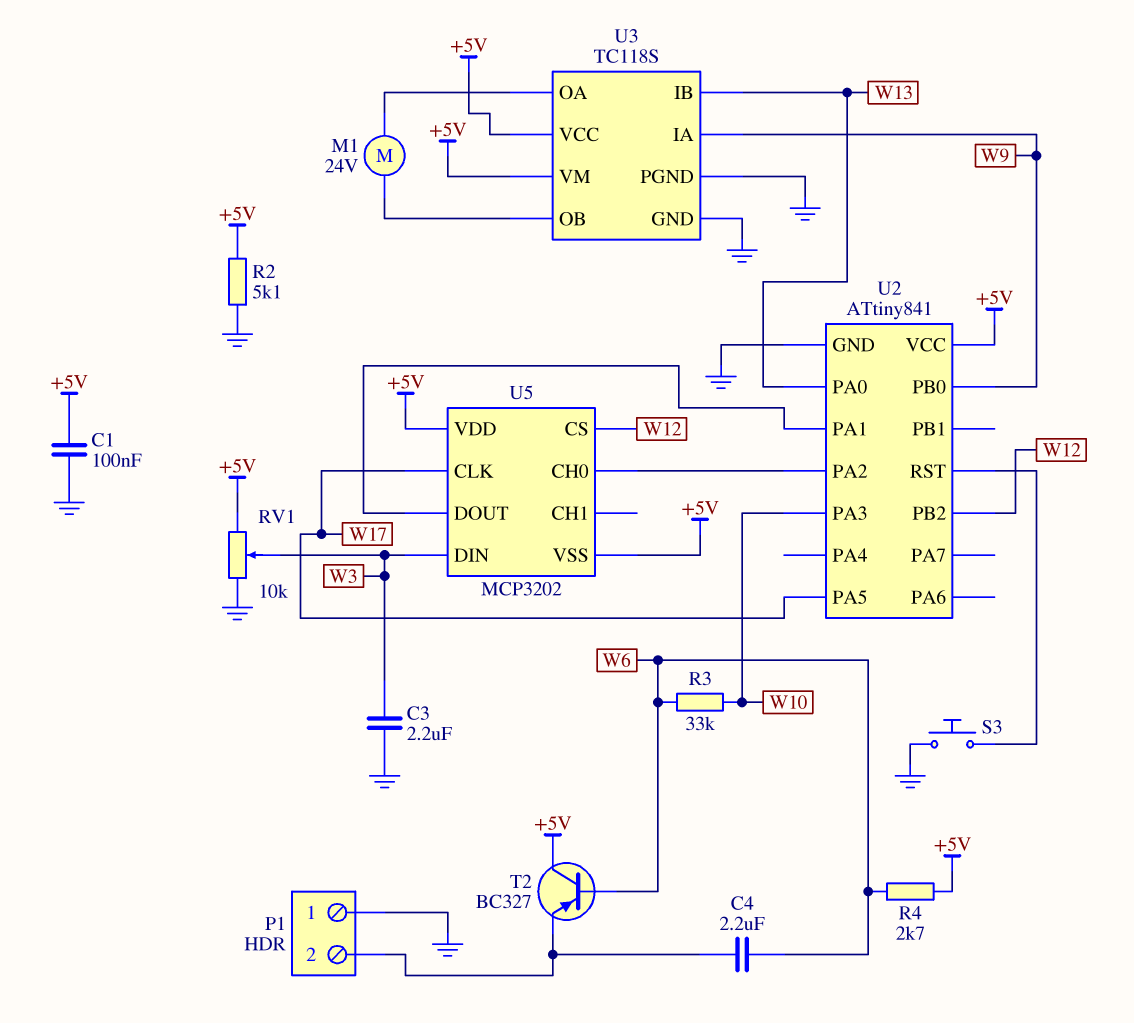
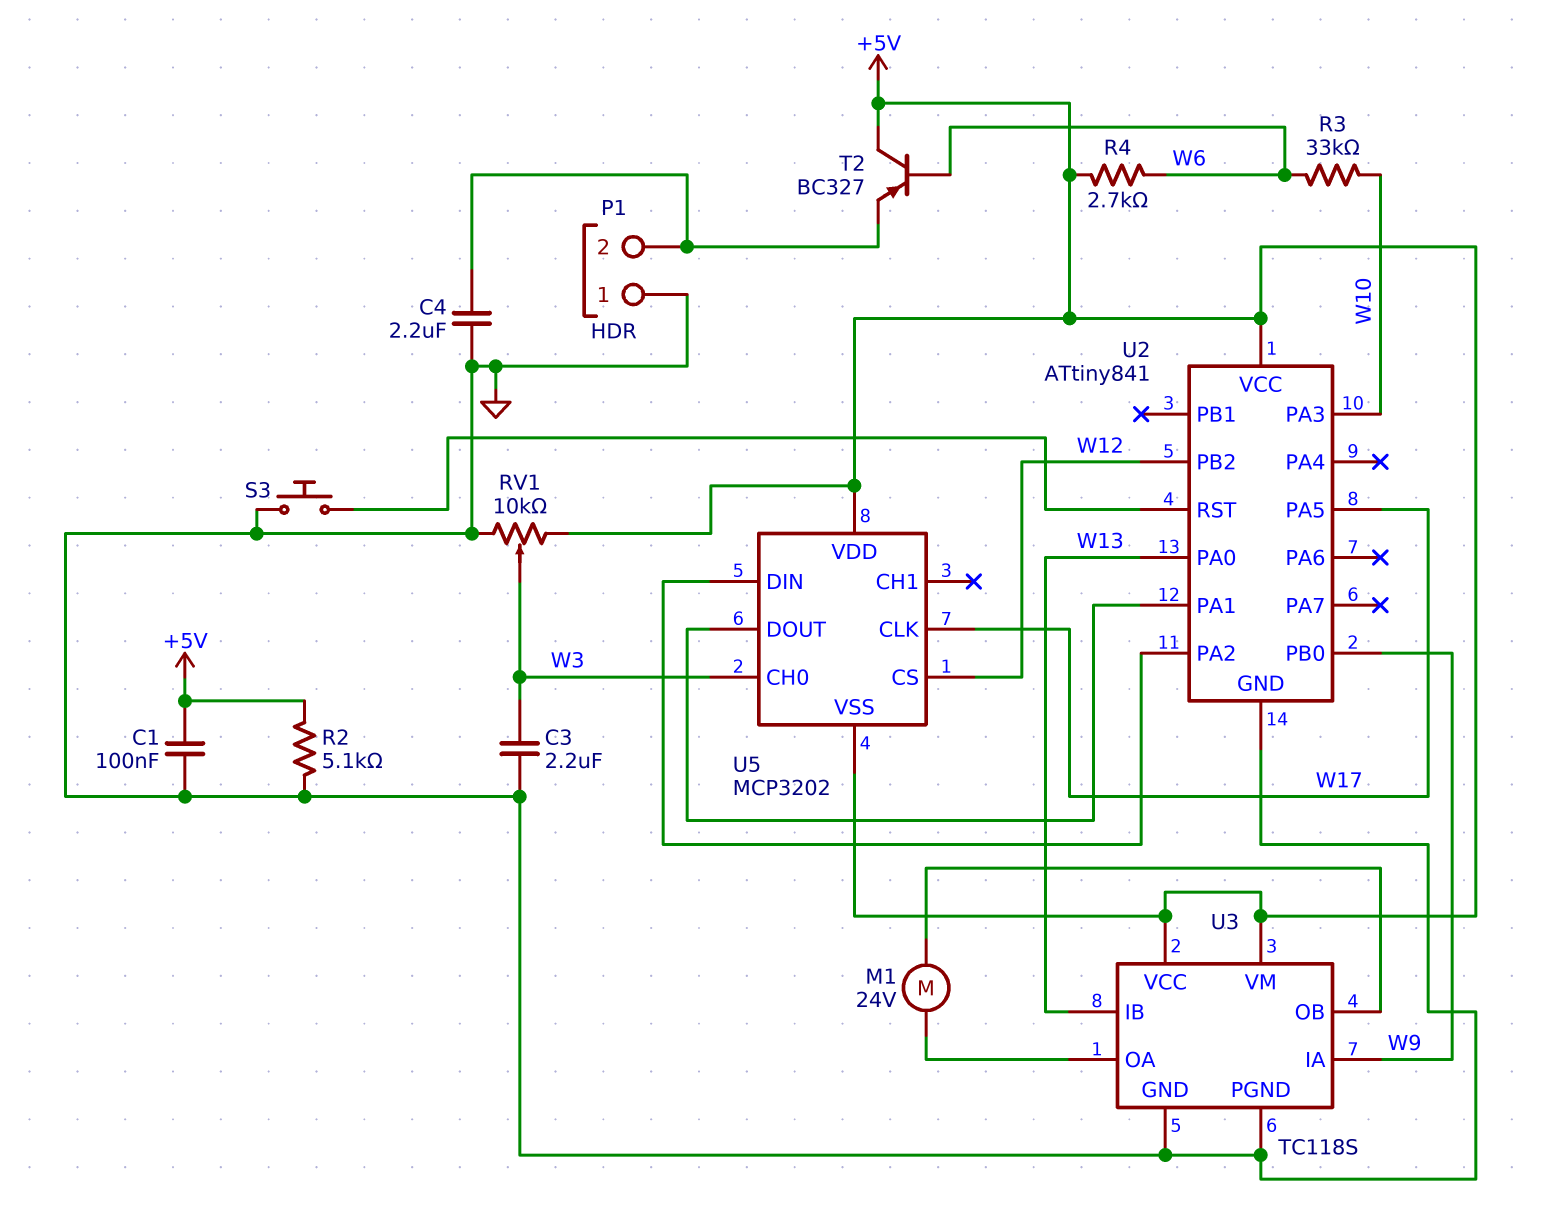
C4: 2.2uF (P1/2, W6) -> 2.2uF (GND, P1/2)
U5 pin CH0: U2/PA2 -> W3
U5 pin DIN: W3 -> U2/PA2

